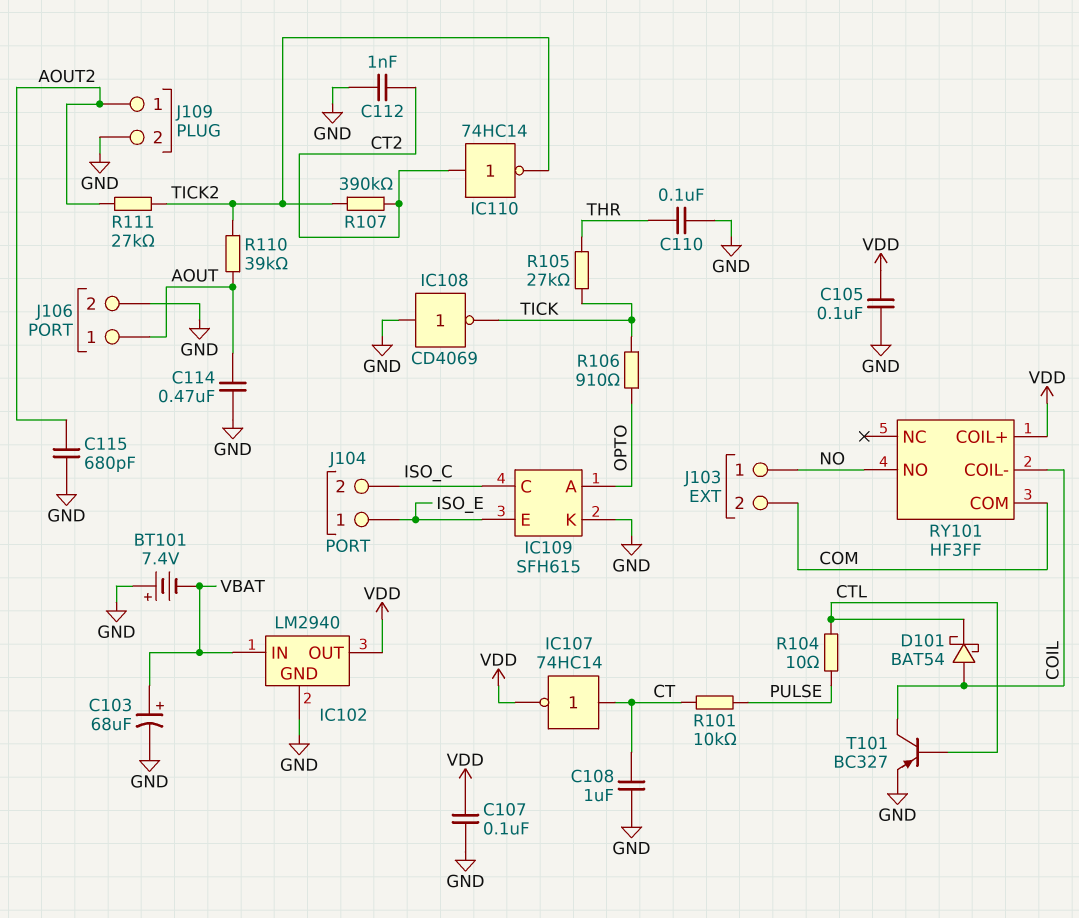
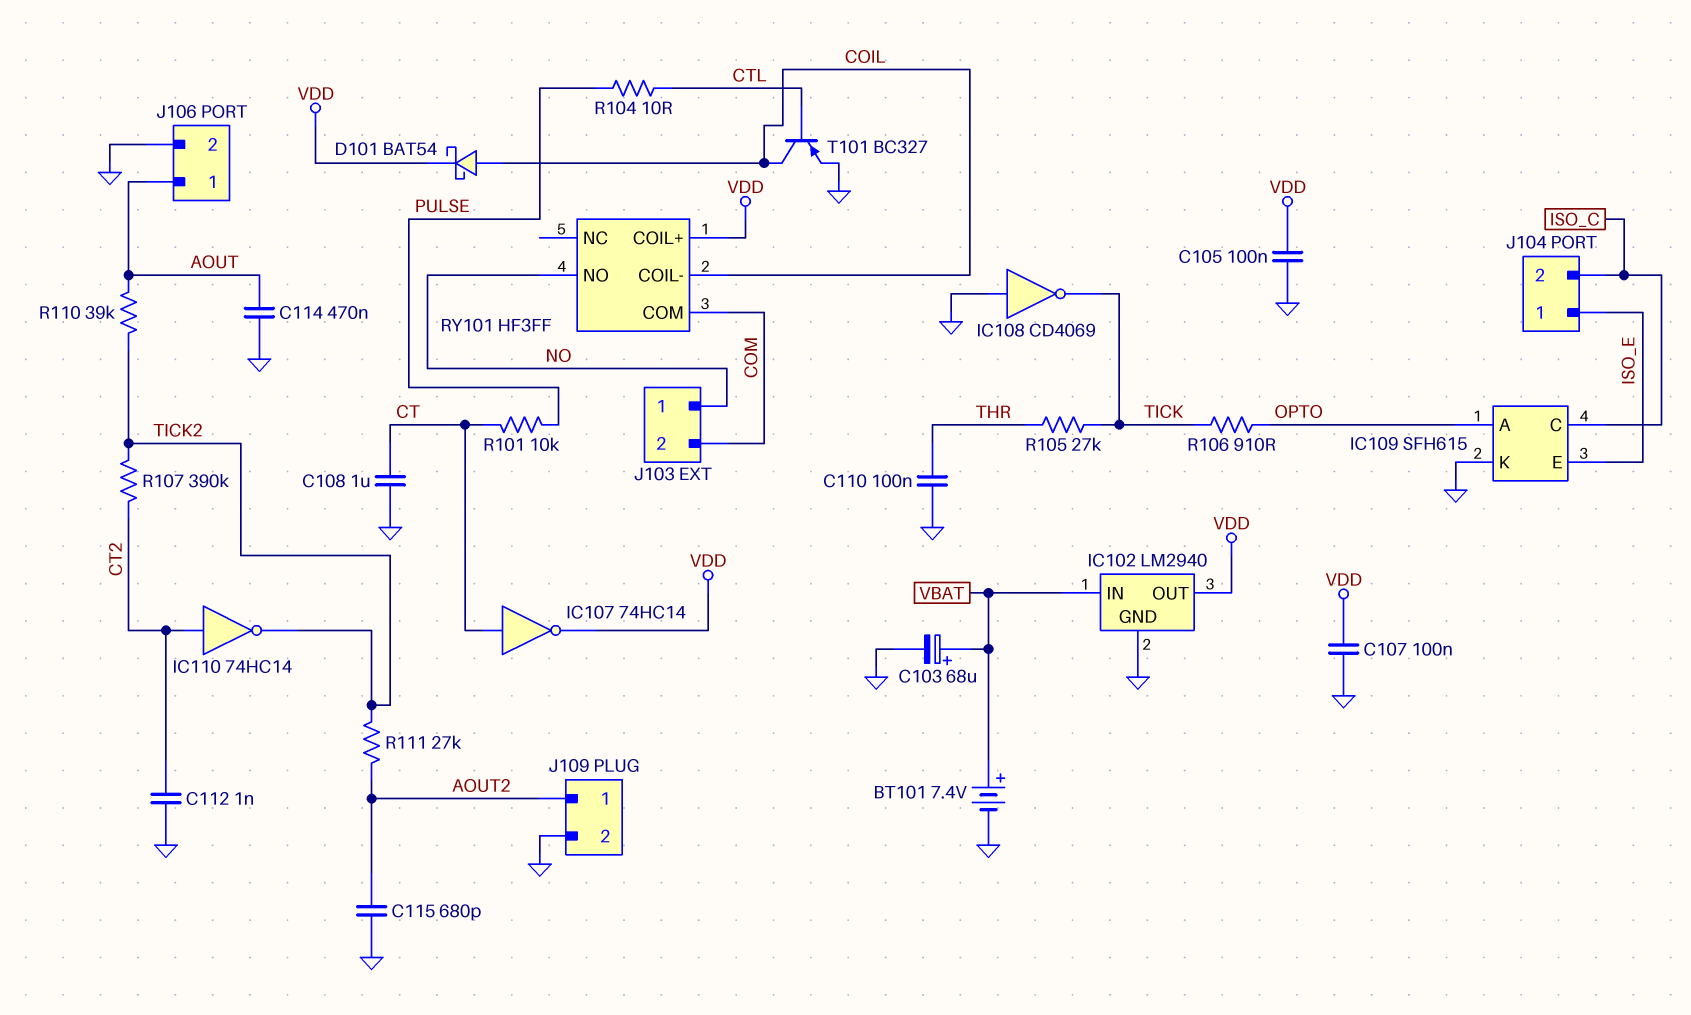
BT101: 7.4V (plus GND, minus VBAT) -> 7.4V (plus VBAT, minus GND)
D101: schottky BAT54 (A COIL, K CTL) -> schottky BAT54 (A COIL, K VDD)

